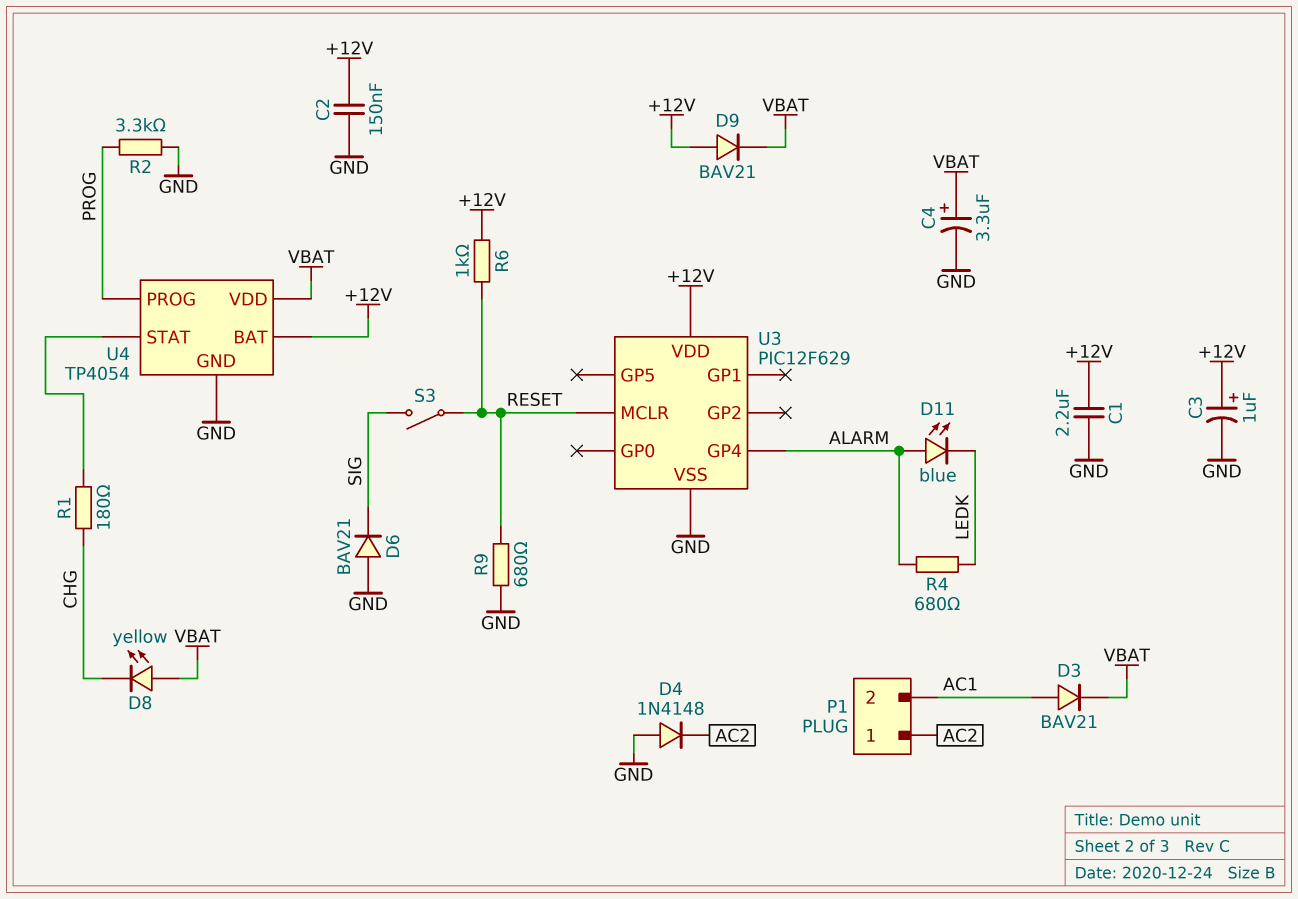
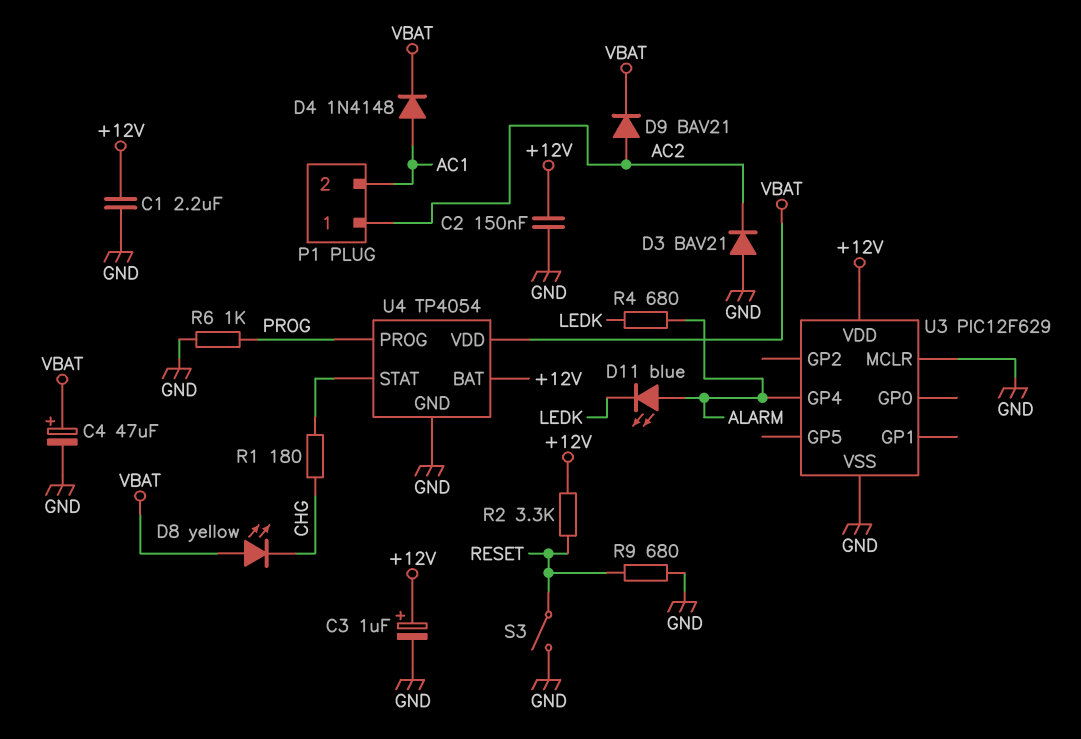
C4: 3.3uF (plus VBAT, minus GND) -> 47uF (plus VBAT, minus GND)
D3: diode BAV21 (A AC1, K VBAT) -> diode BAV21 (A GND, K AC2)
D4: diode 1N4148 (A GND, K AC2) -> diode 1N4148 (A AC1, K VBAT)
D6: diode BAV21 (A GND, K SIG) -> none
D9: diode BAV21 (A +12V, K VBAT) -> diode BAV21 (A AC2, K VBAT)
R2: 3.3k (GND, PROG) -> 3.3k (+12V, RESET)
R6: 1k (+12V, RESET) -> 1k (GND, PROG)
S3: switch (RESET, SIG) -> switch (GND, RESET)
U3 pin MCLR: RESET -> GND

